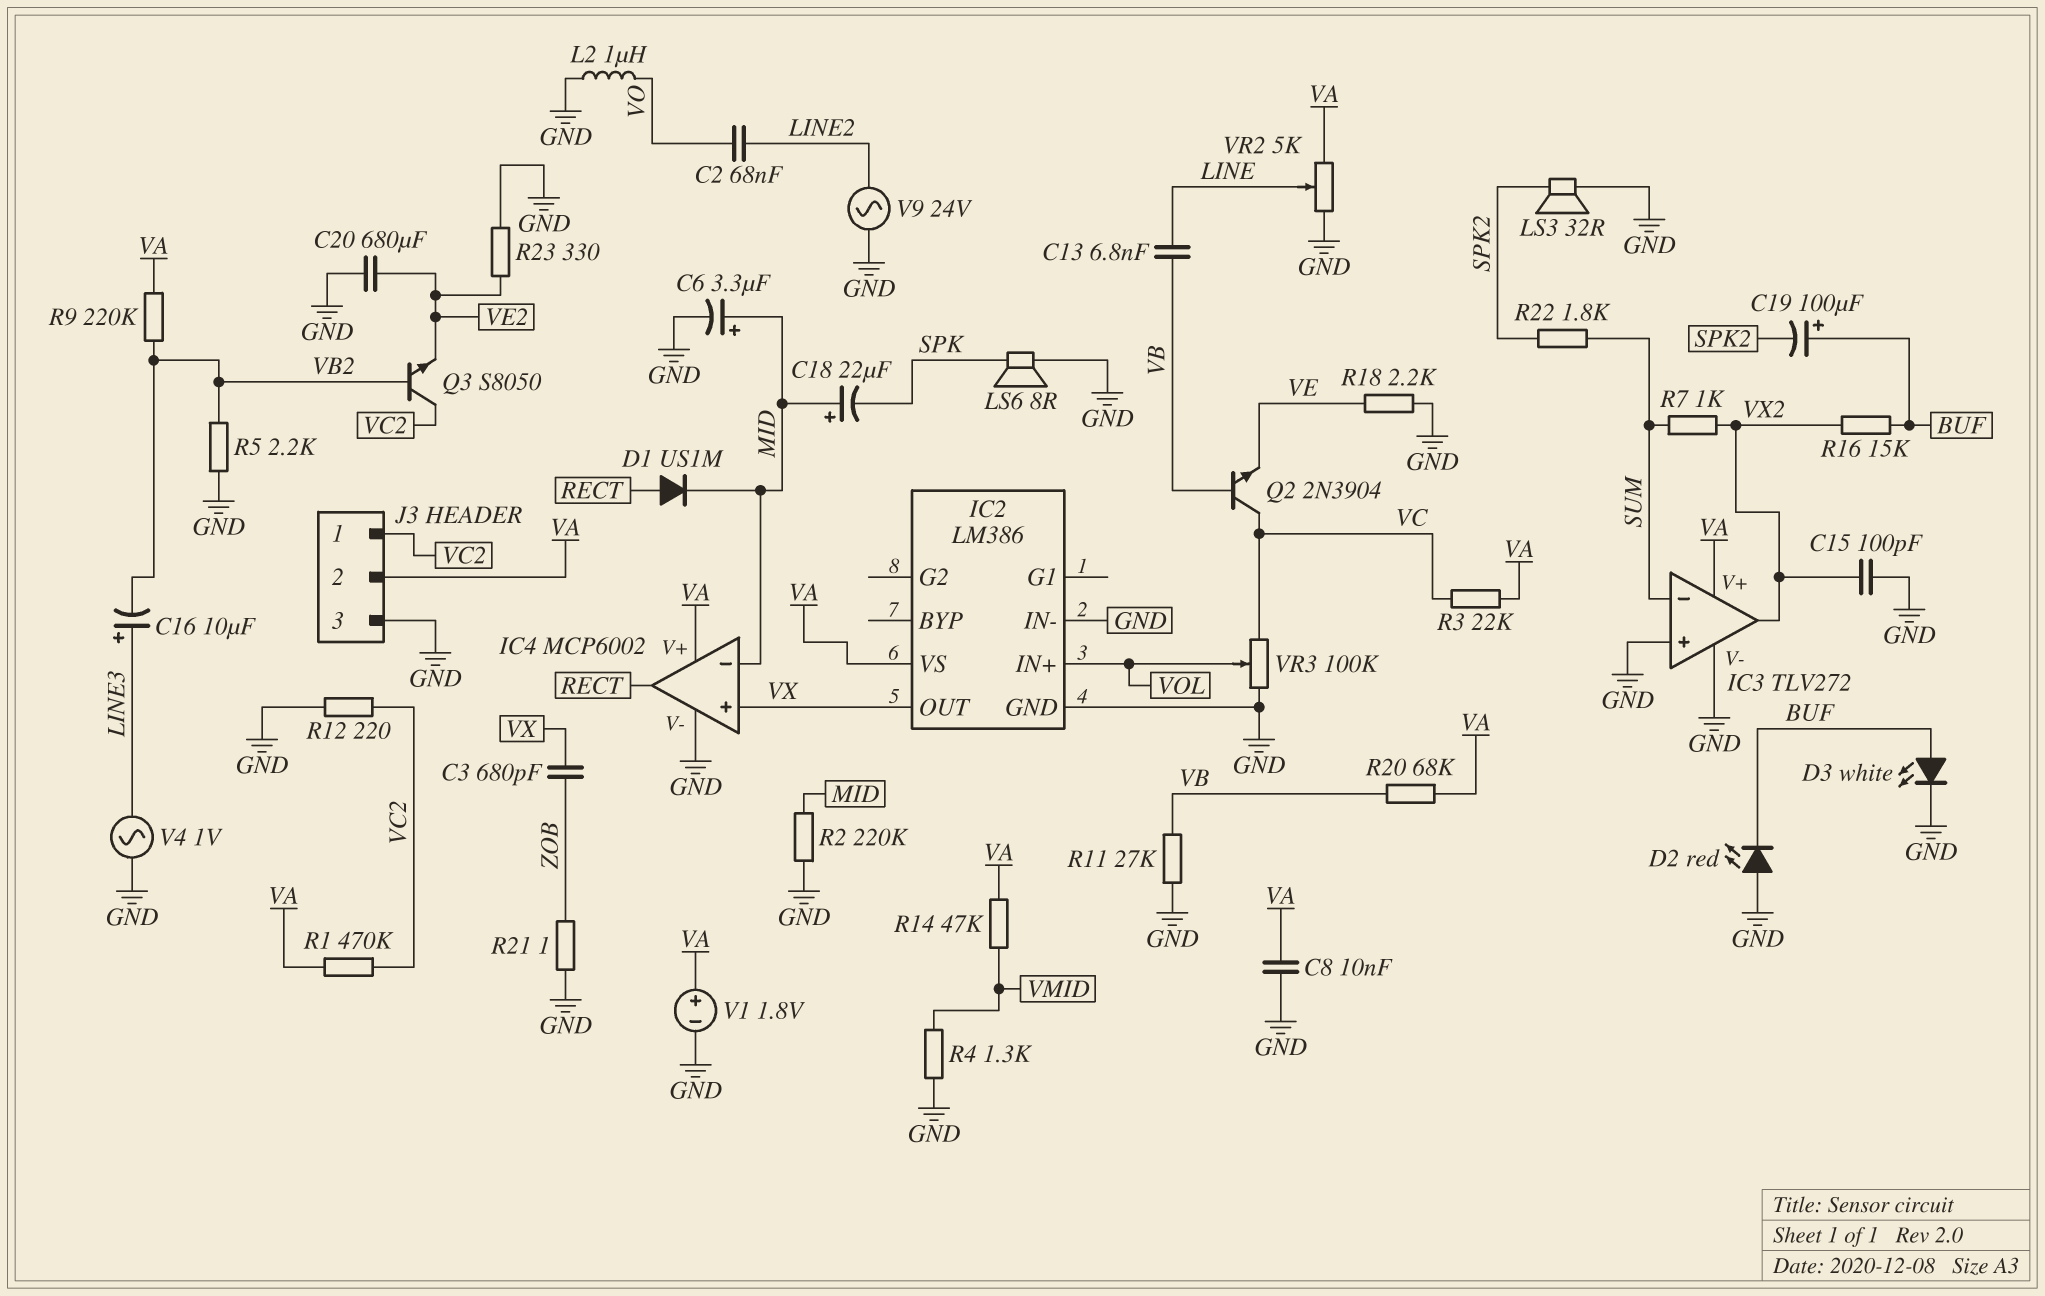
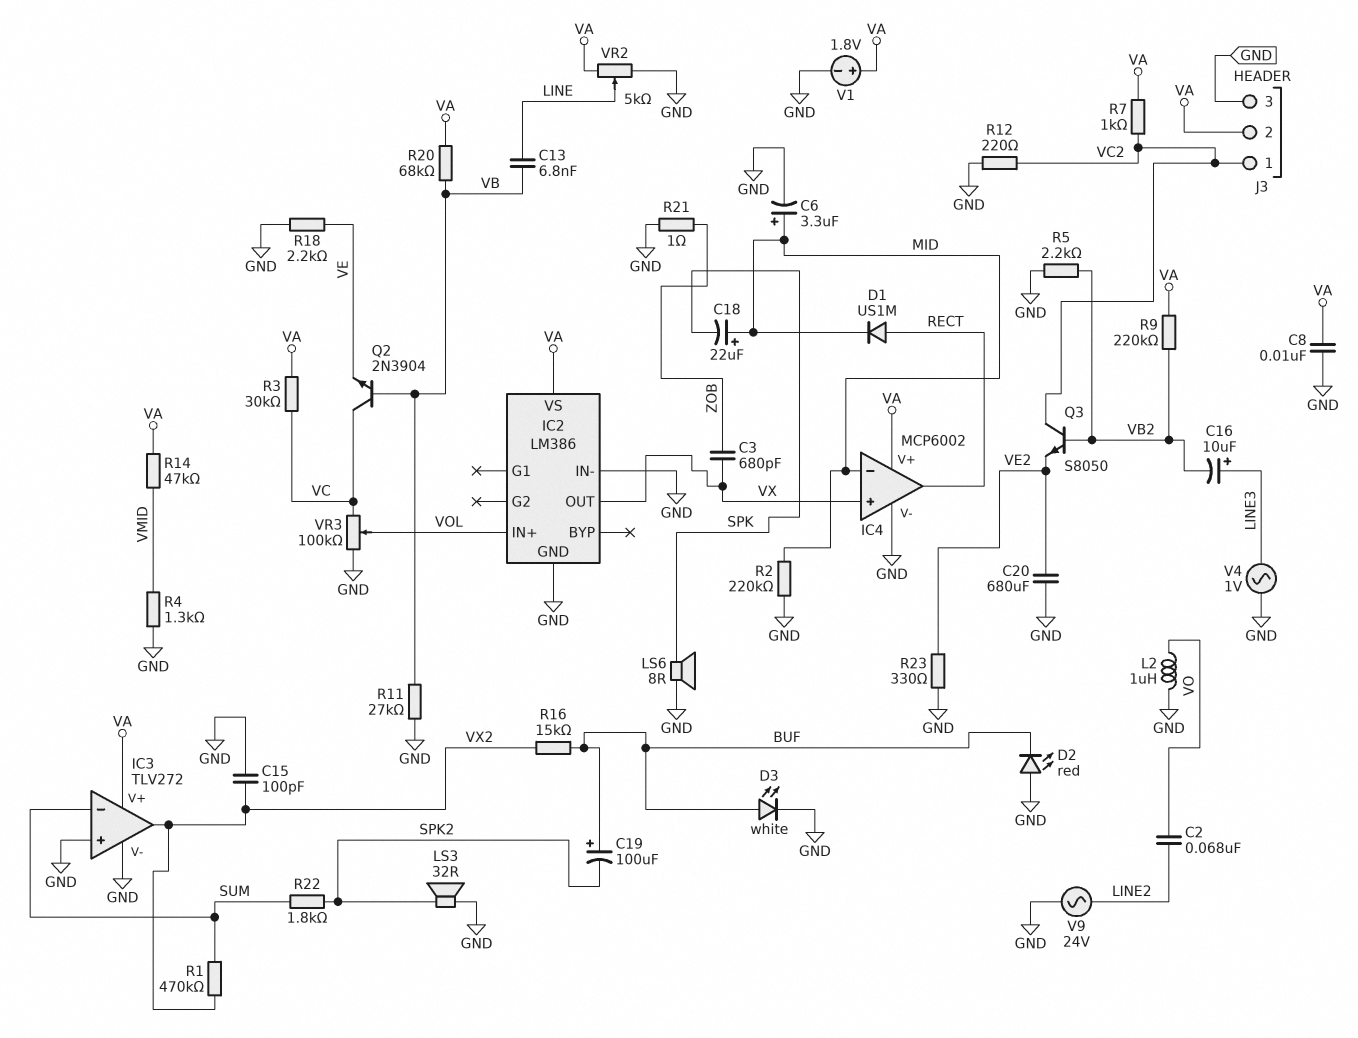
R1: 470k (VA, VC2) -> 470k (SUM, VX2)
R3: 22k (VA, VC) -> 30k (VA, VC)
R7: 1k (SUM, VX2) -> 1k (VA, VC2)

